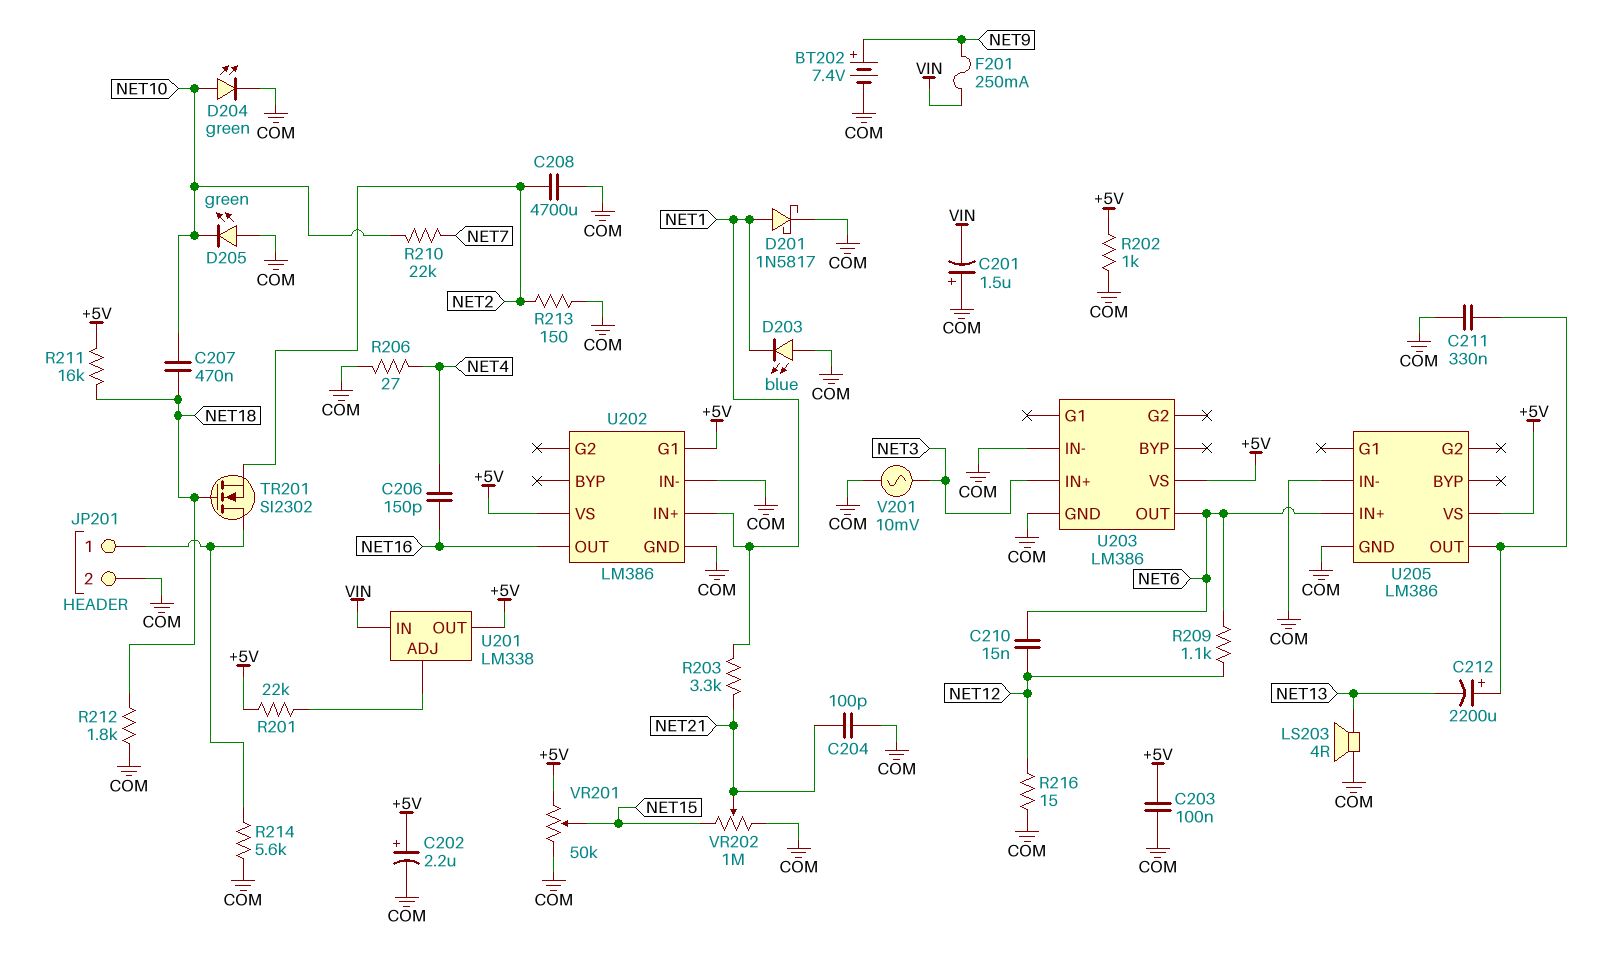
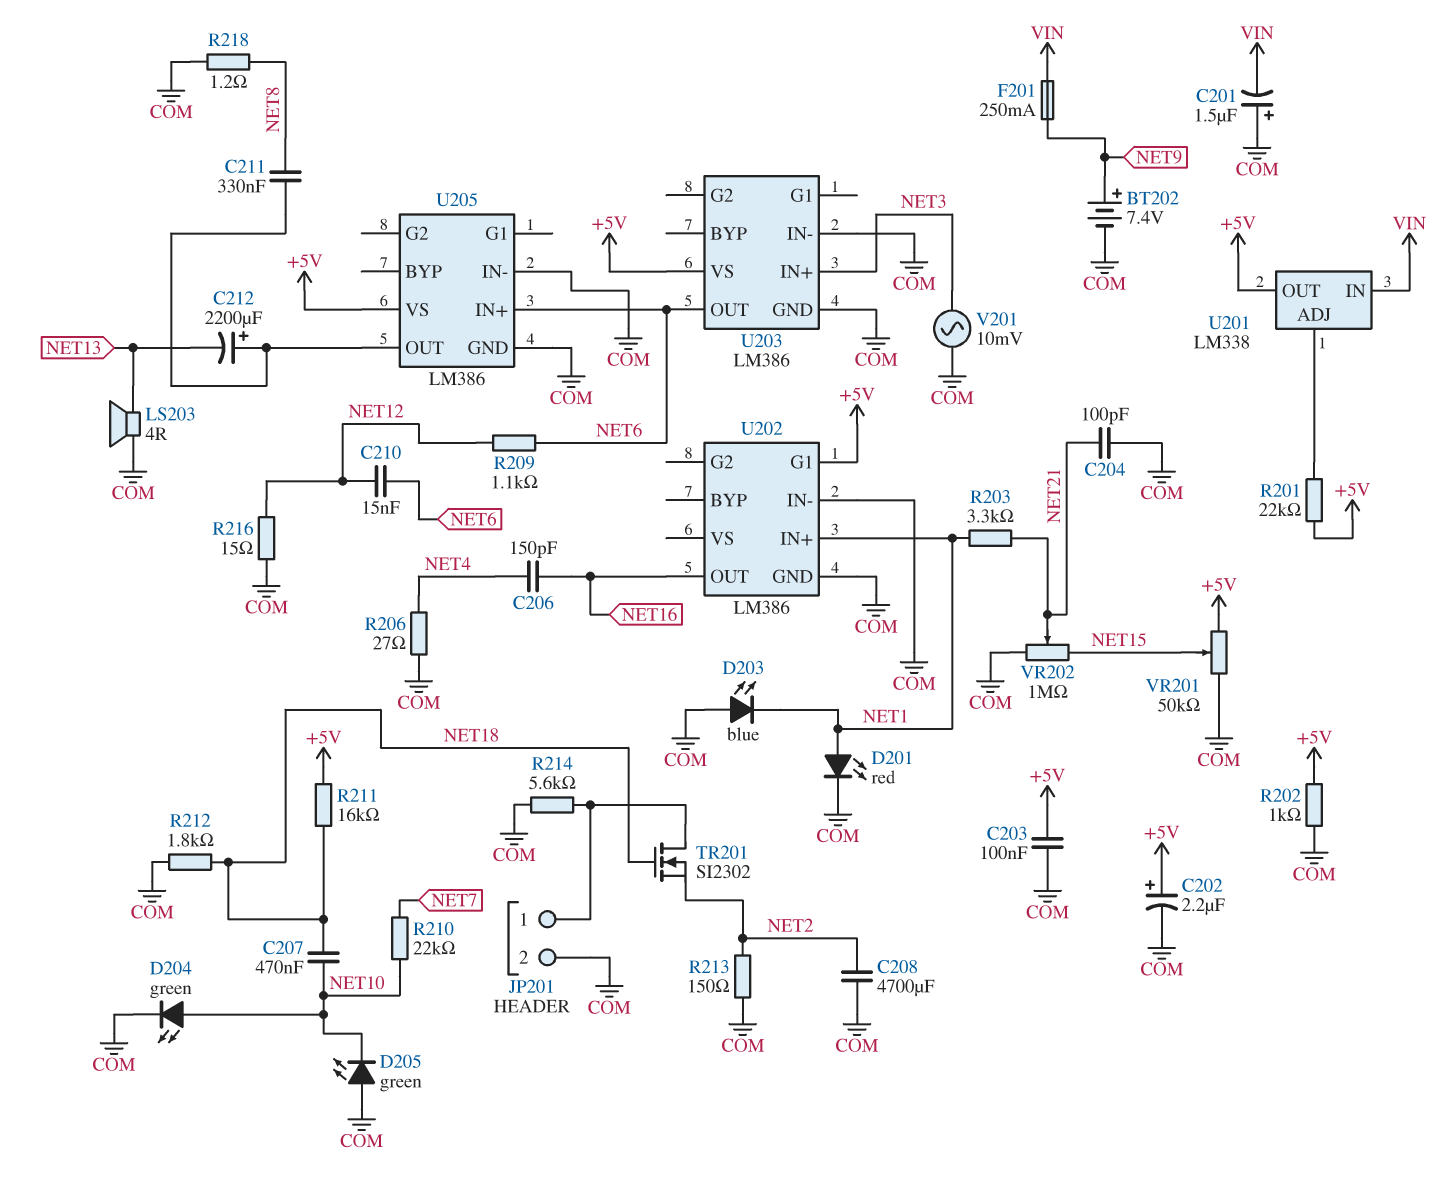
C211: 330nF (COM, U205/OUT) -> 330nF (NET8, U205/OUT)
D201: schottky 1N5817 (A NET1, K COM) -> LED red (A NET1, K COM)
R218: none -> 1.2 (COM, NET8)
U202 pin VS: +5V -> none

